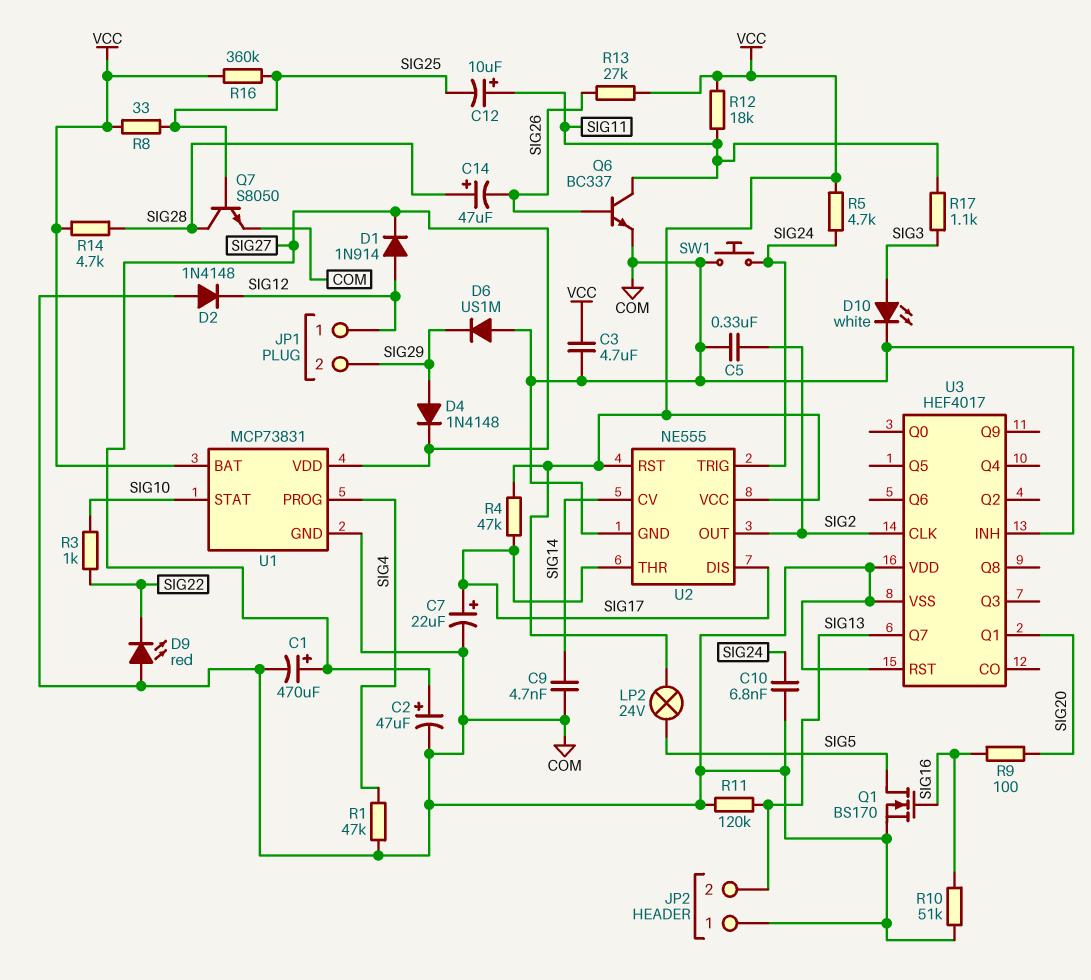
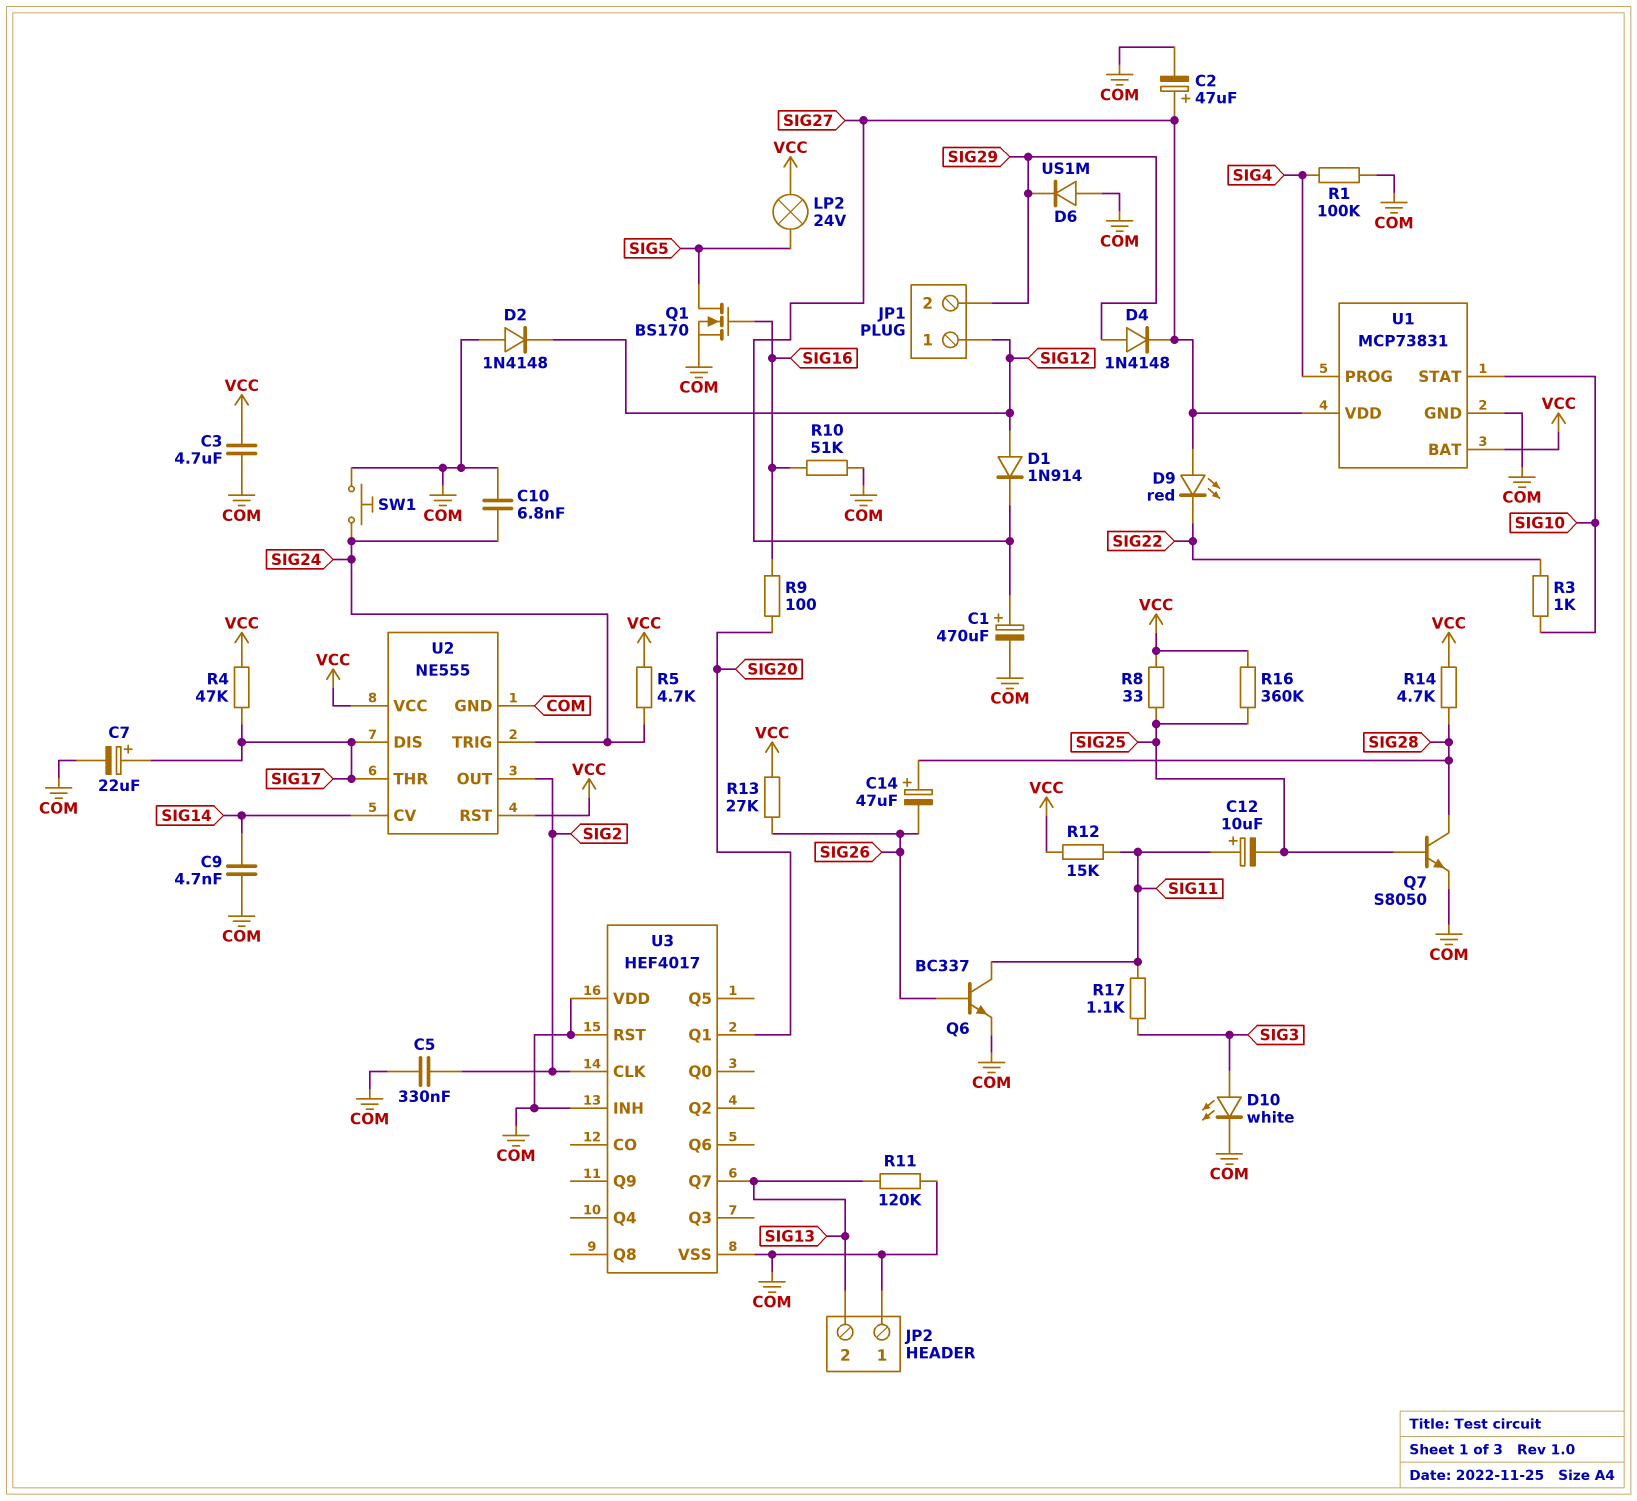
D9: LED red (A COM, K SIG22) -> LED red (A SIG27, K SIG22)
R1: 47k (COM, SIG4) -> 100k (COM, SIG4)
R12: 18k (SIG11, VCC) -> 15k (SIG11, VCC)

